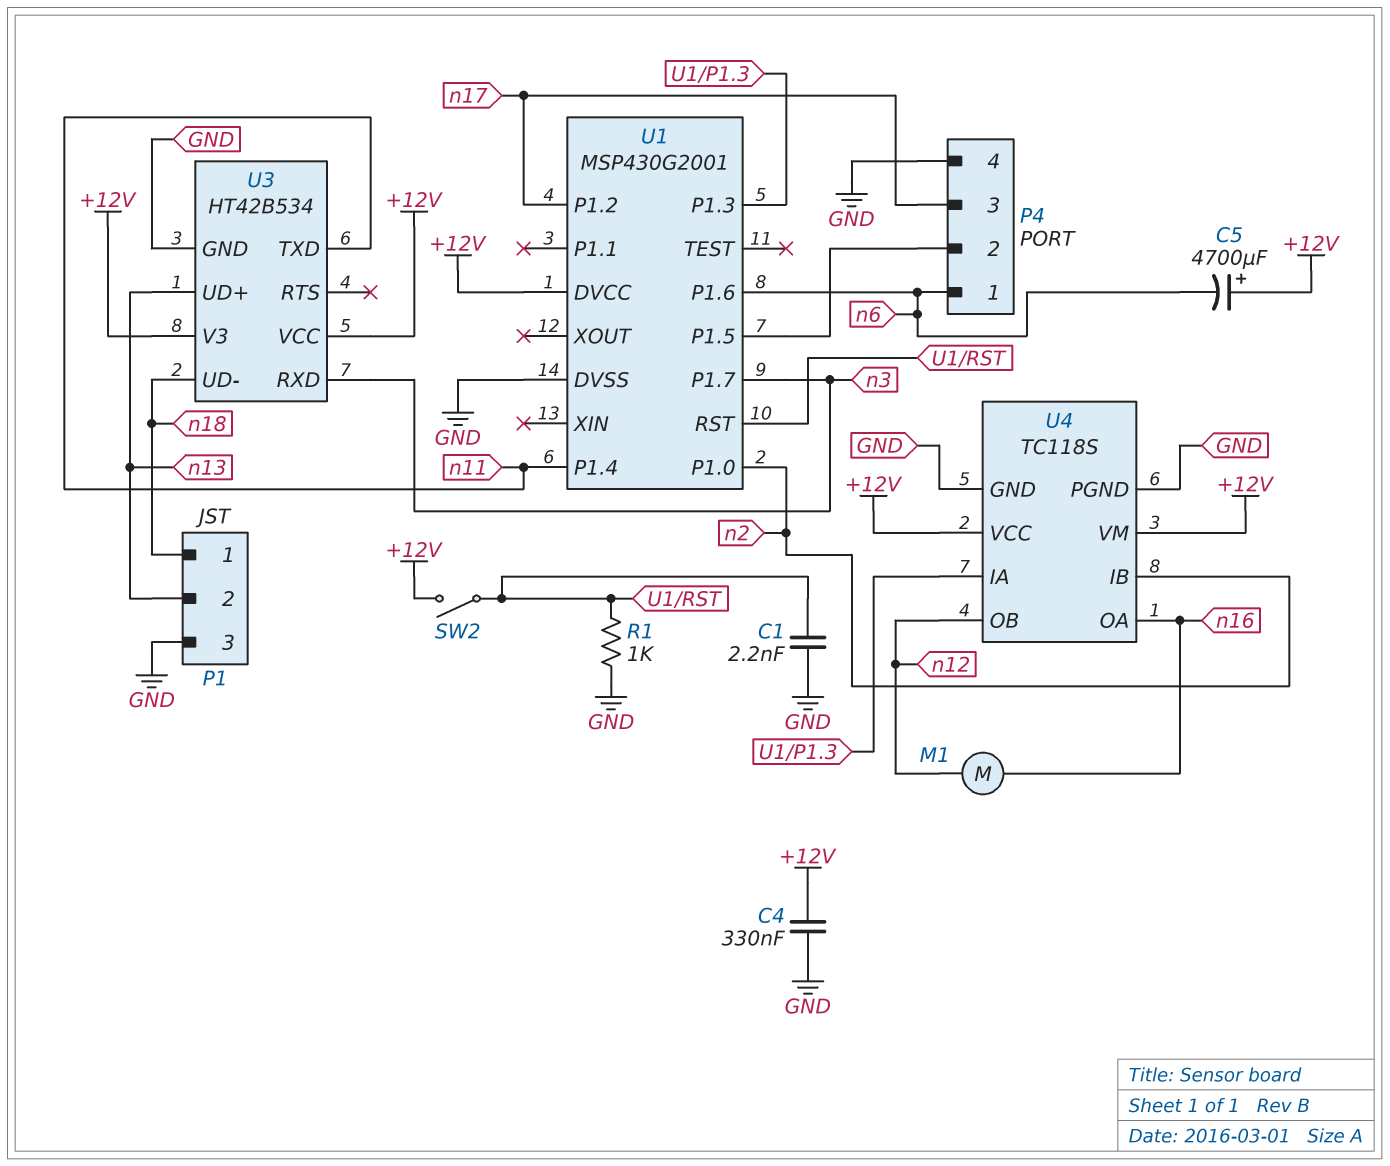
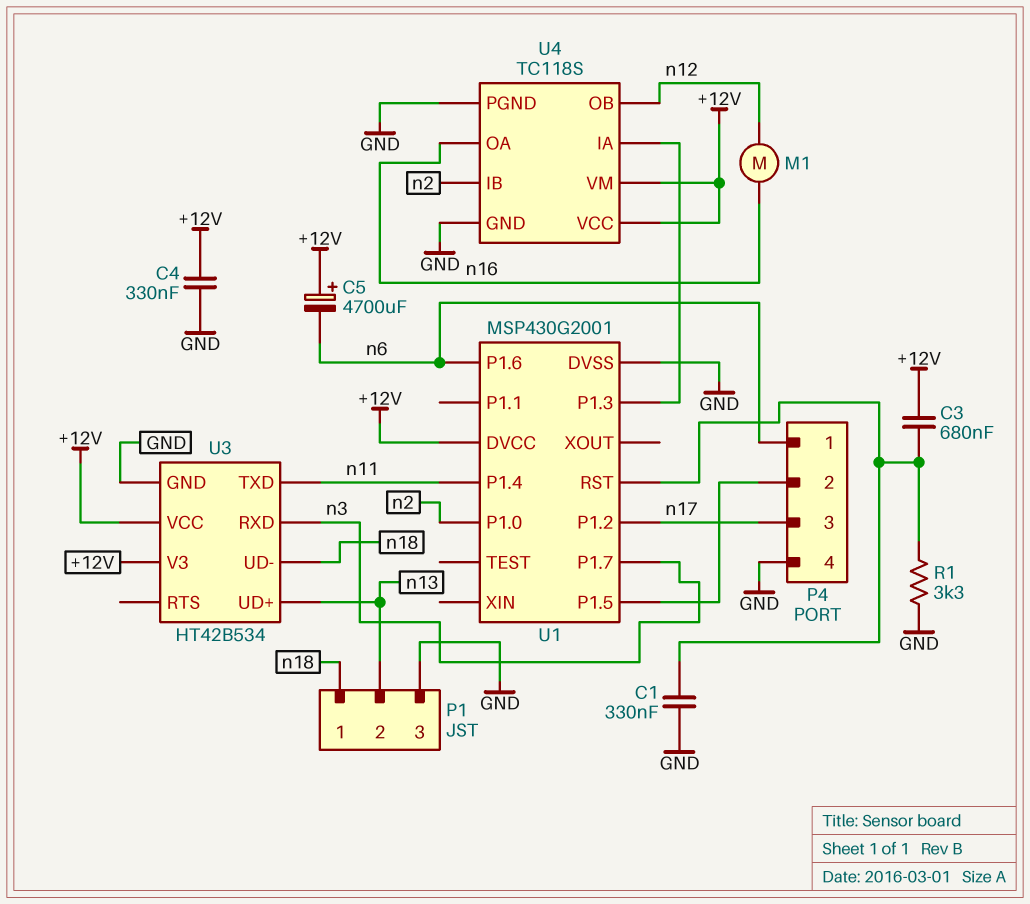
C1: 2.2nF (GND, U1/RST) -> 330nF (GND, U1/RST)
C3: none -> 680nF (+12V, U1/RST)
R1: 1k (GND, U1/RST) -> 3.3k (GND, U1/RST)
SW2: switch (+12V, U1/RST) -> none

